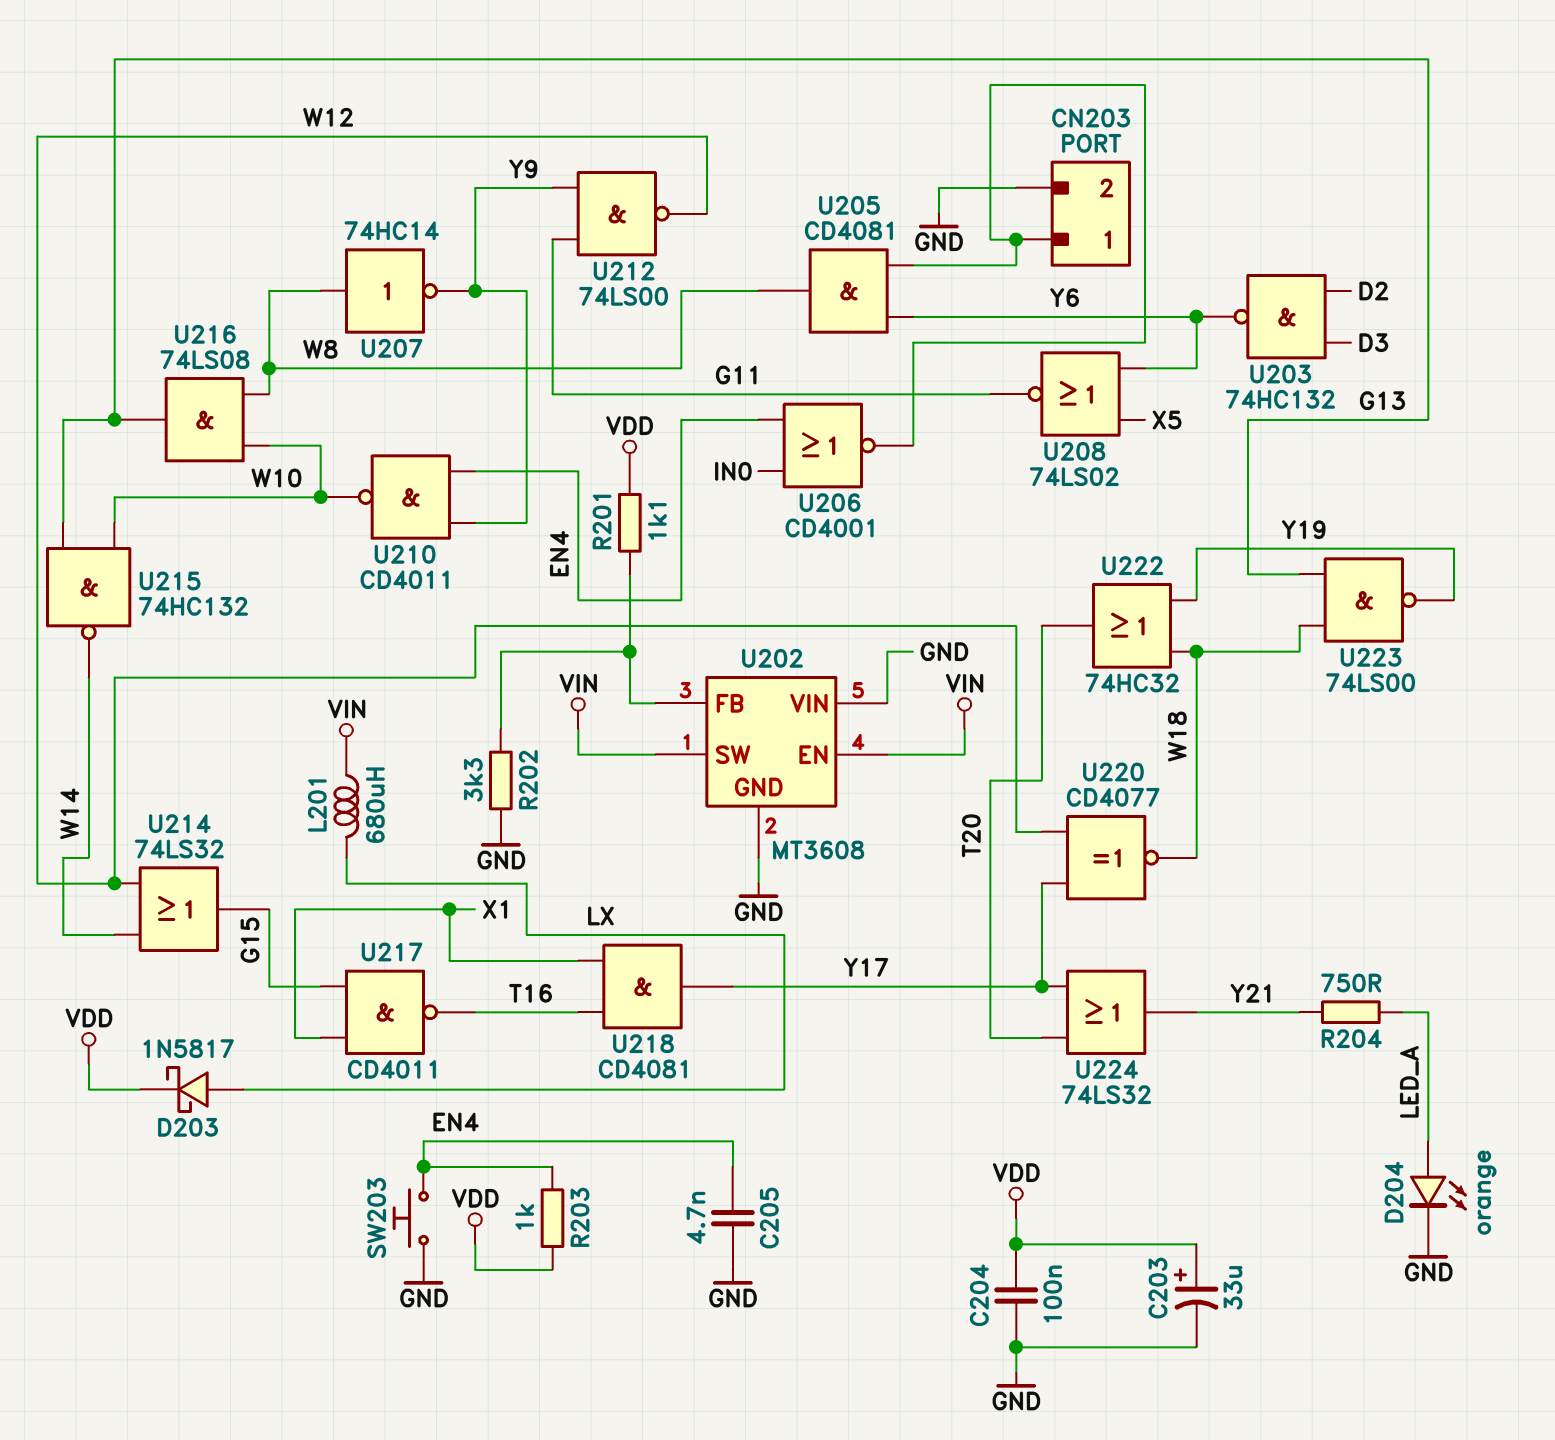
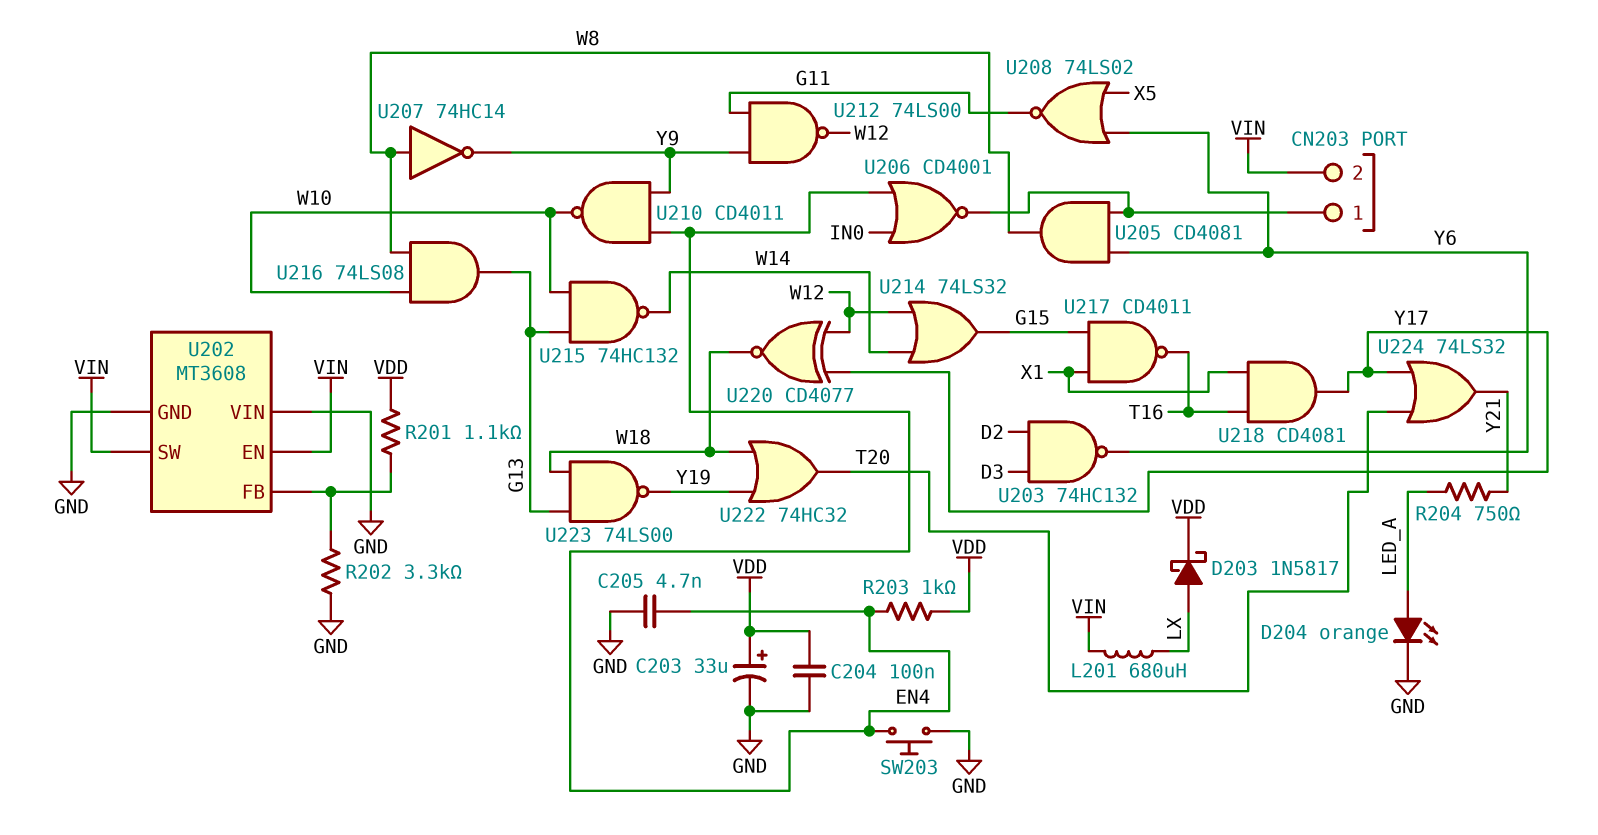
CN203 pin 2: GND -> VIN

